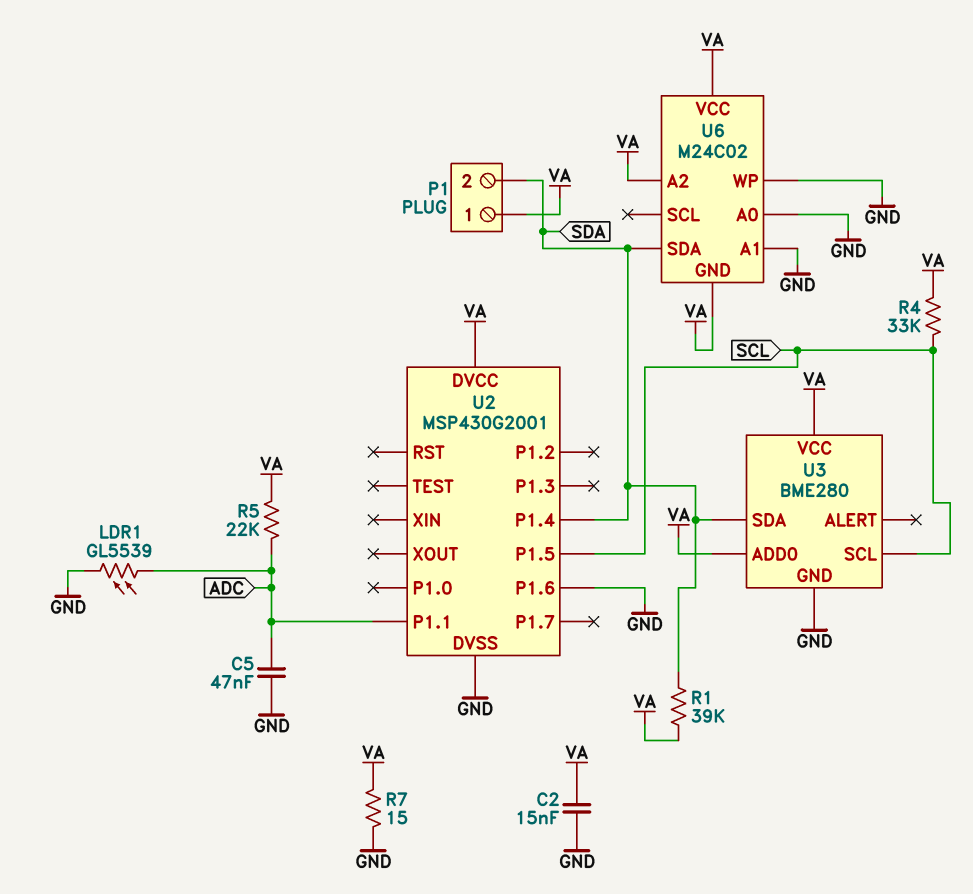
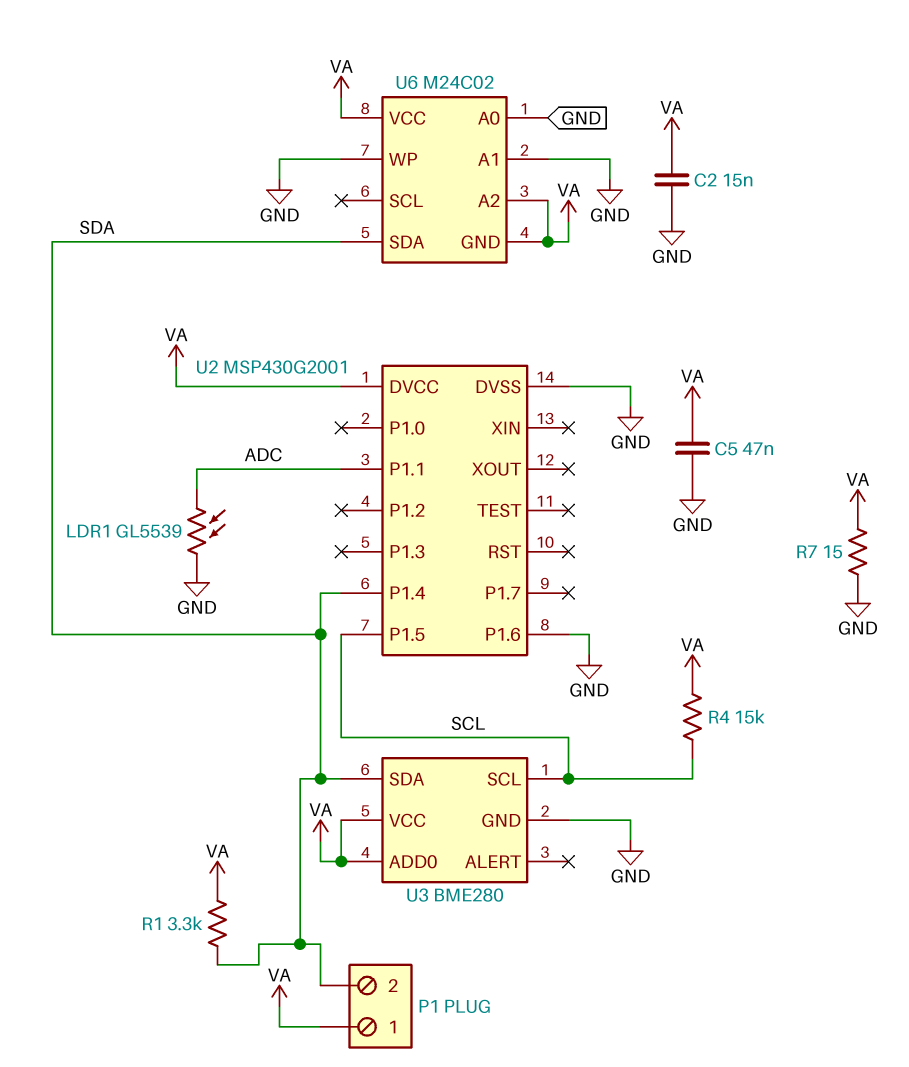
C5: 47nF (ADC, GND) -> 47nF (GND, VA)
R1: 39k (SDA, VA) -> 3.3k (SDA, VA)
R4: 33k (SCL, VA) -> 15k (SCL, VA)
R5: 22k (ADC, VA) -> none

